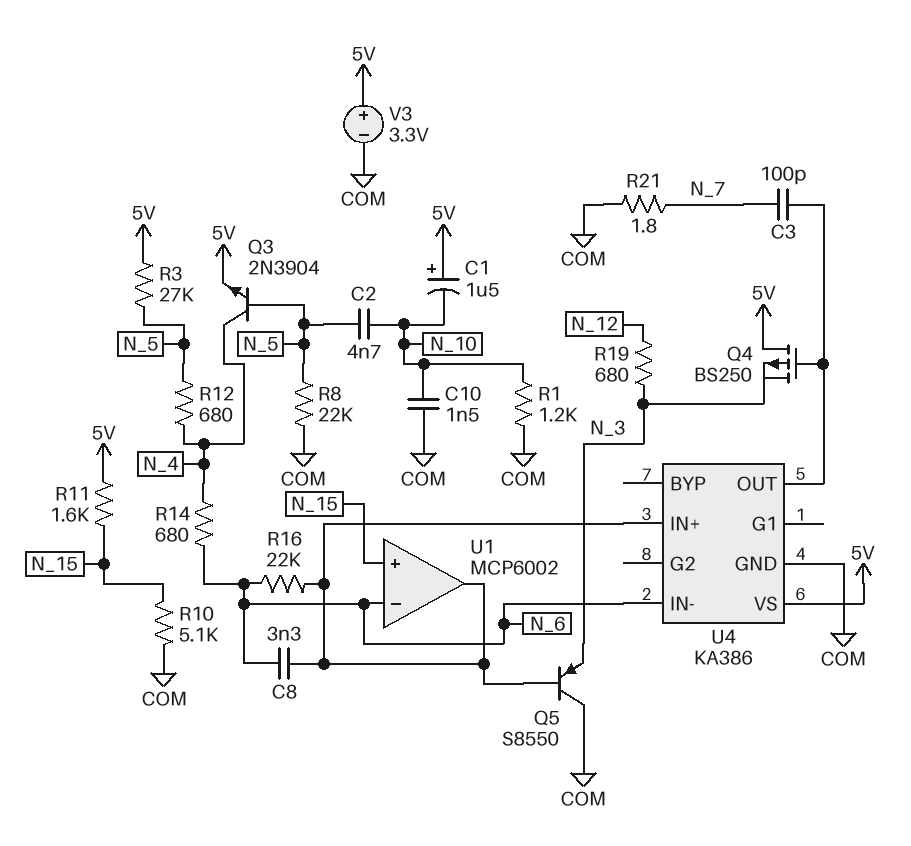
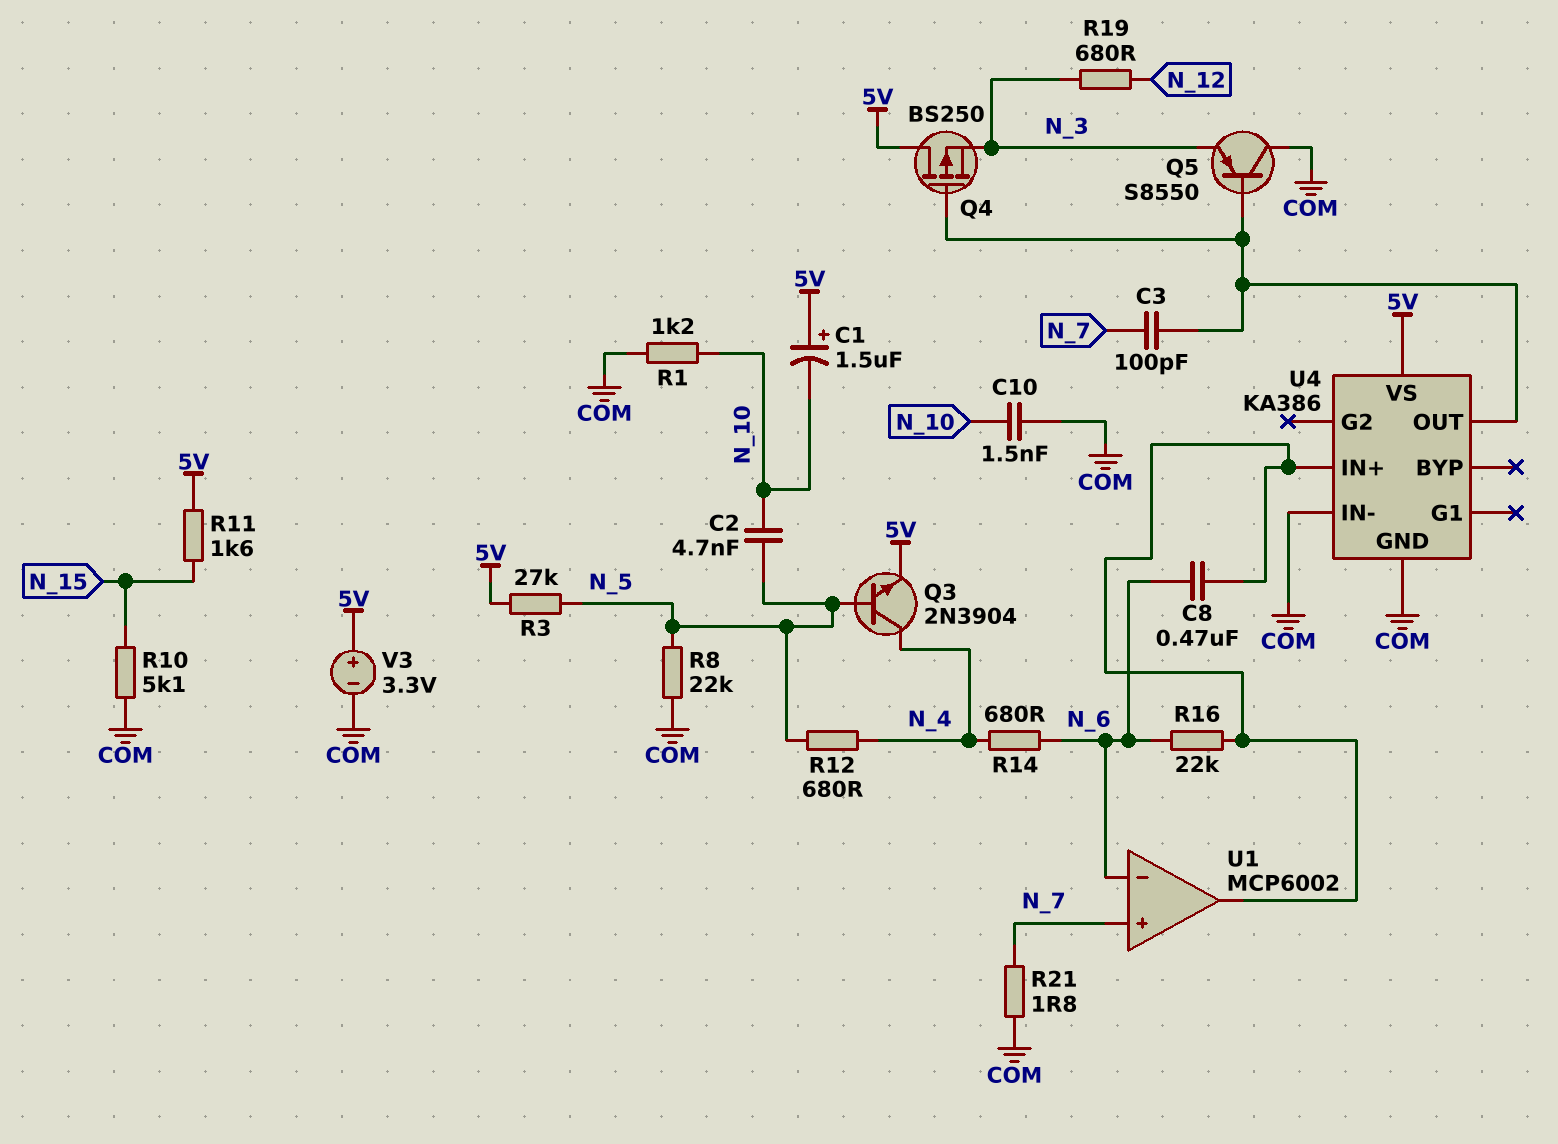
C8: 3.3nF (N_6, U1/out) -> 470nF (N_6, U1/out)
Q5: PNP S8550 (B U1/out, C COM, E N_3) -> PNP S8550 (B U4/OUT, C COM, E N_3)
U1 pin in+: N_15 -> N_7
U4 pin IN-: N_6 -> COM

